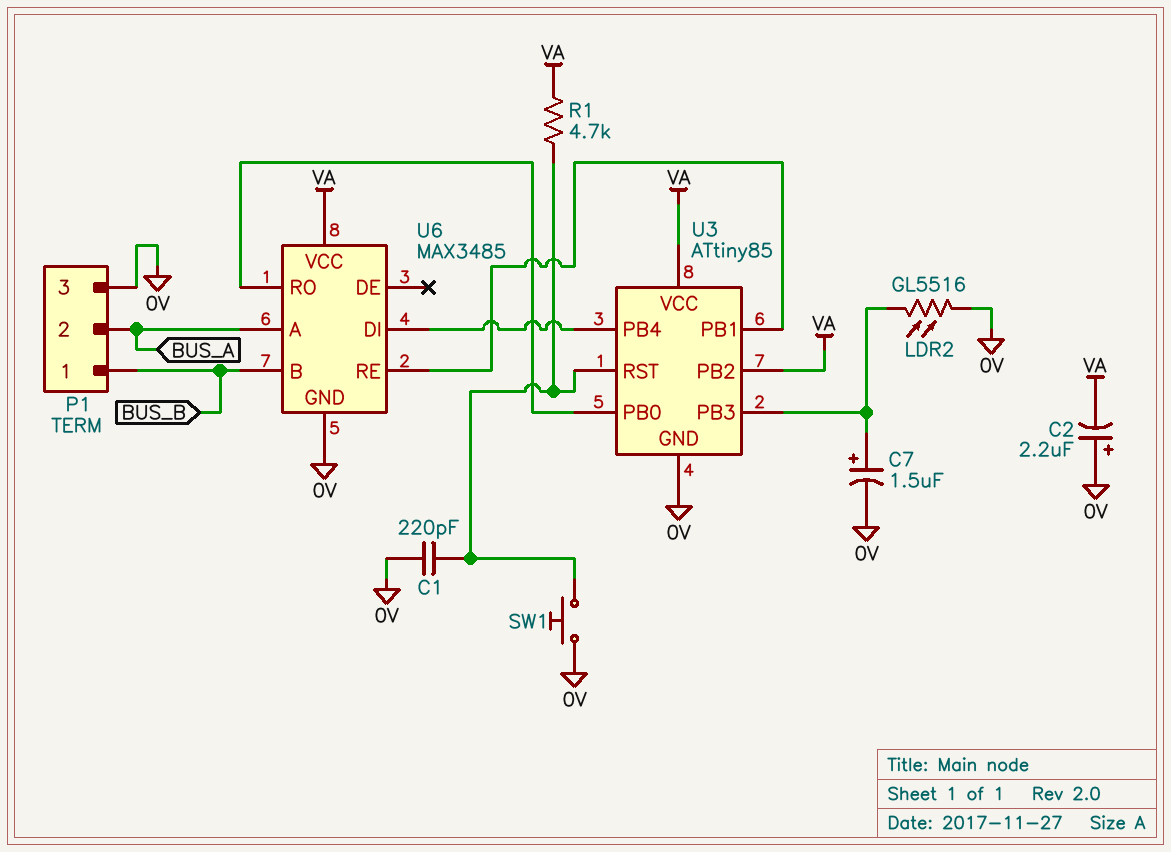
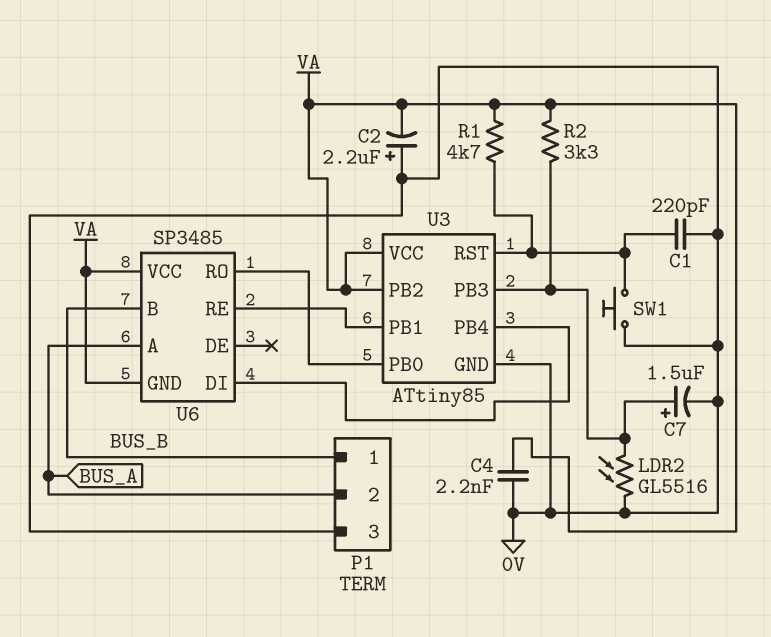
C4: none -> 2.2nF (0V, VA)
R2: none -> 3.3k (U3/PB3, VA)
U6: MAX3485 -> SP3485
U6 pin GND: 0V -> VA

